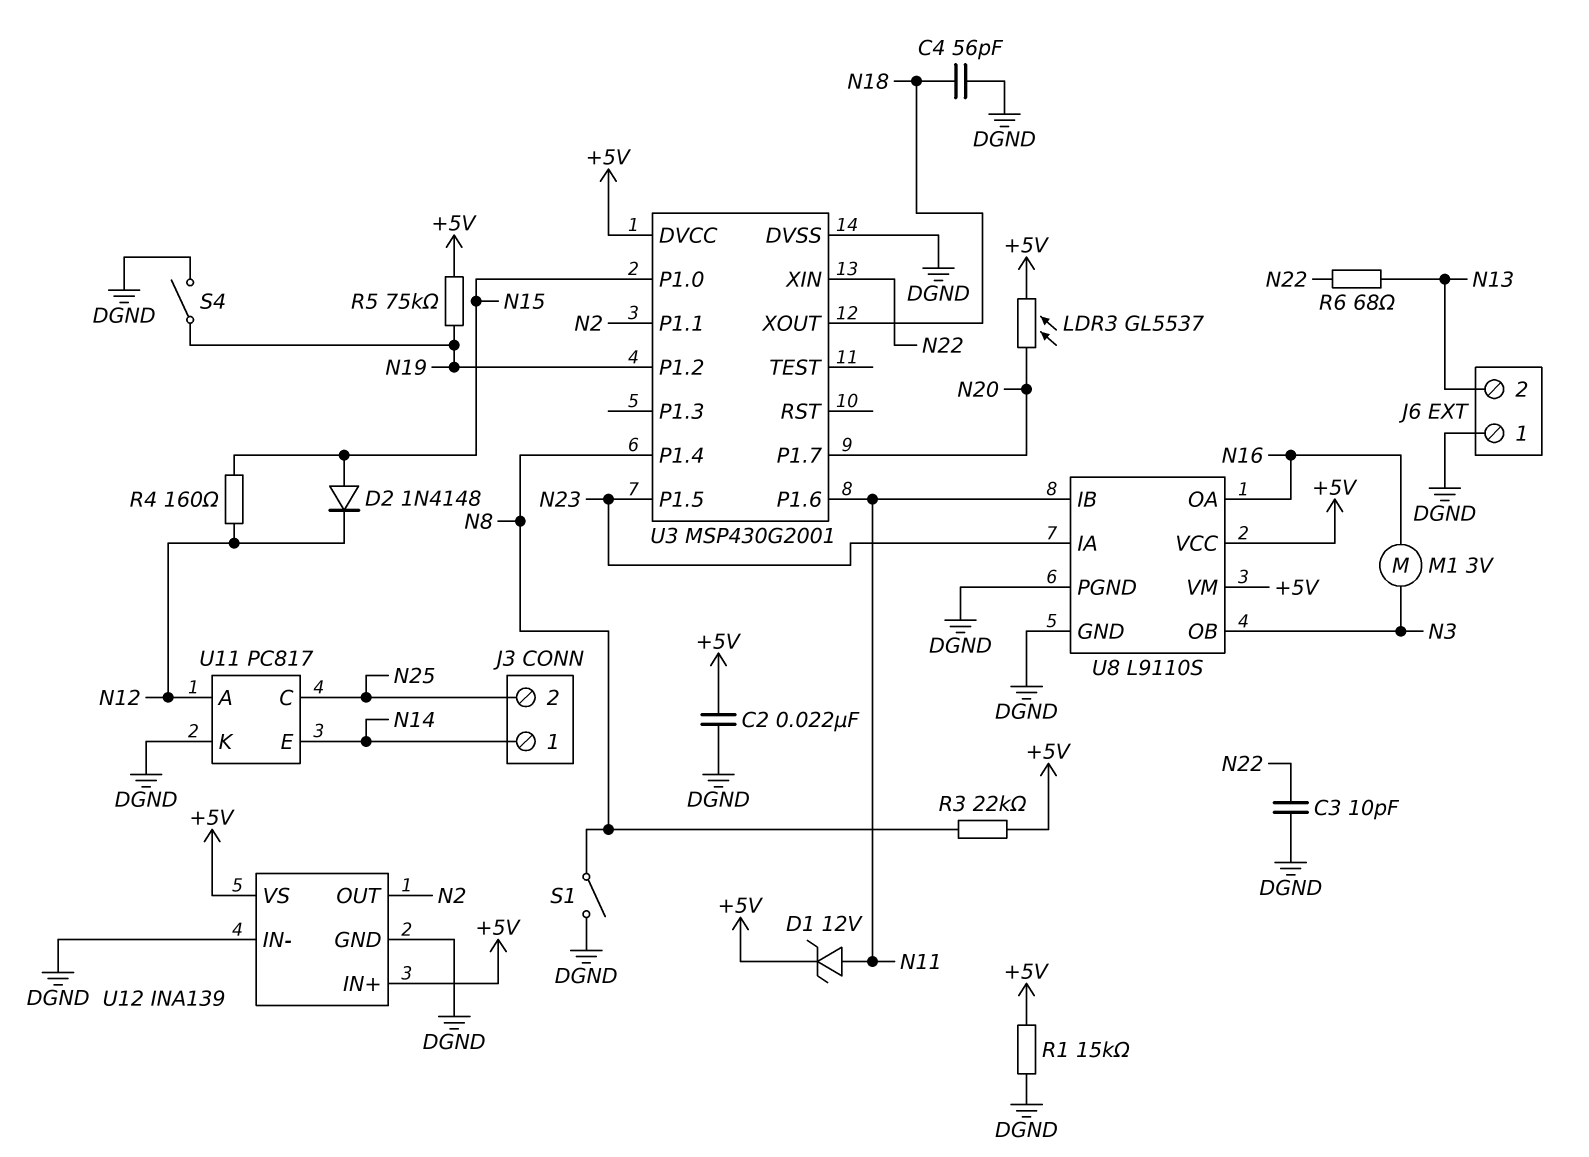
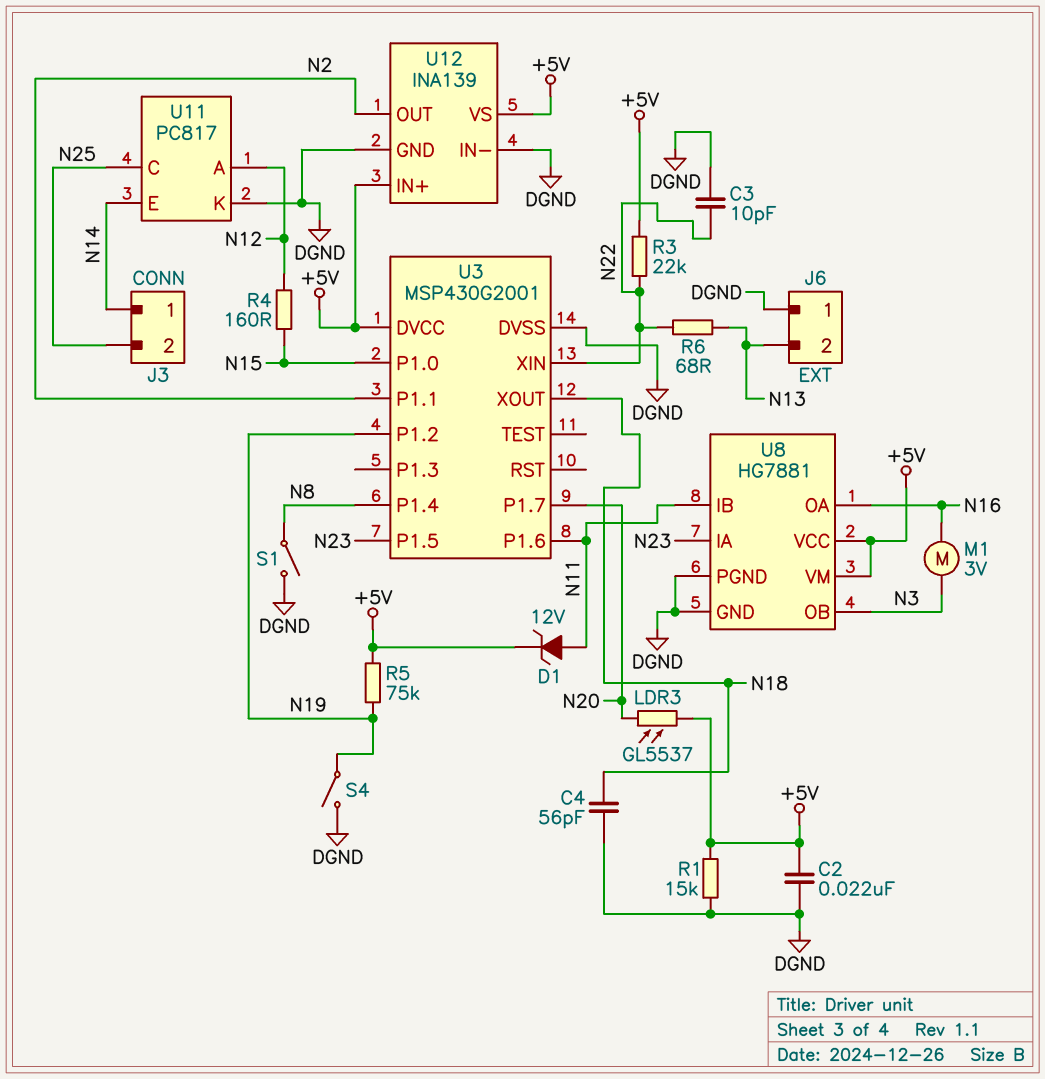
D2: diode 1N4148 (A N15, K N12) -> none
R3: 22k (+5V, N8) -> 22k (+5V, N22)
U8: L9110S -> HG7881

